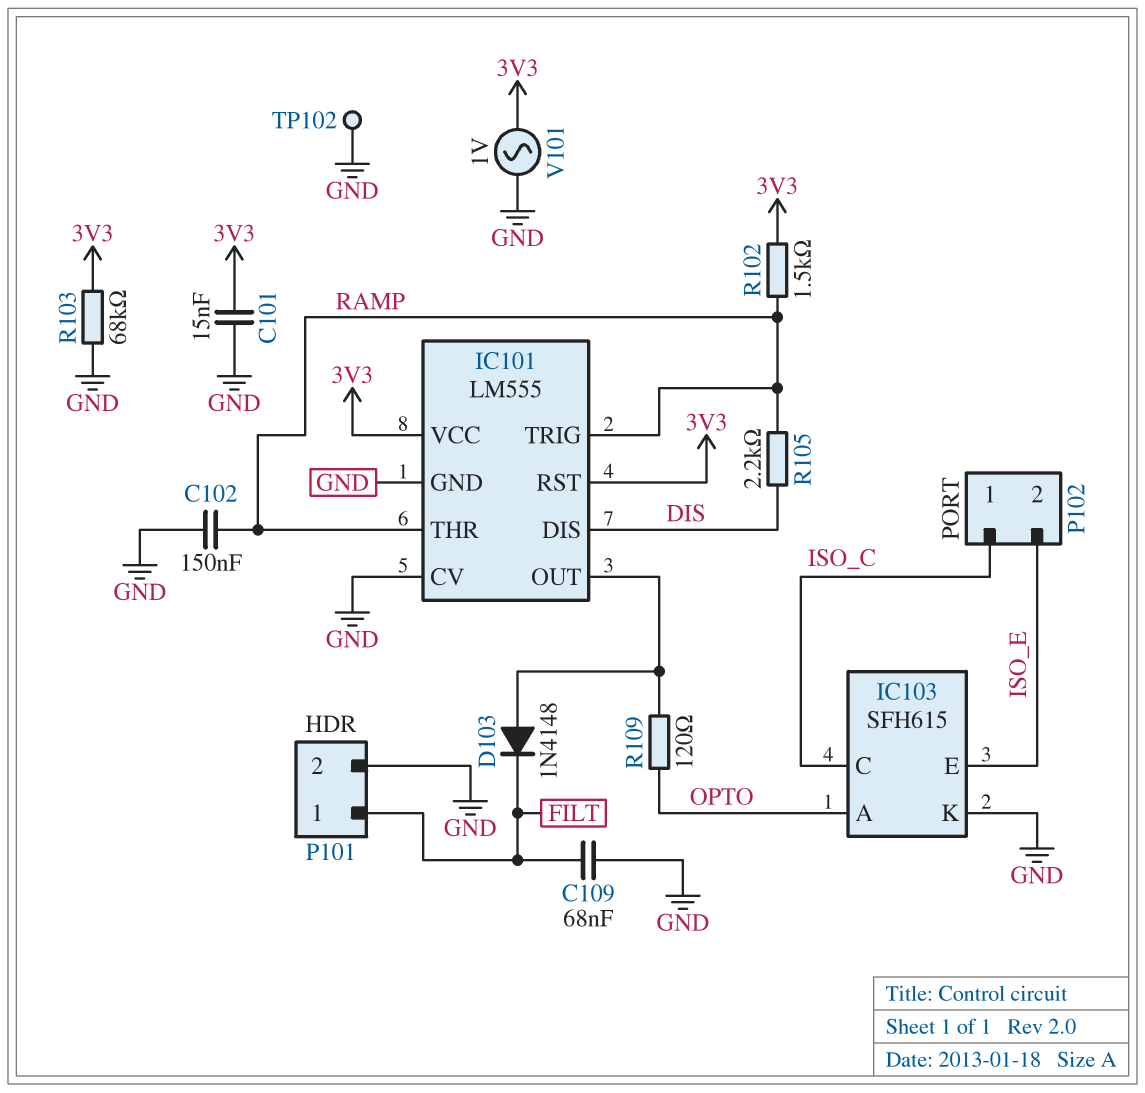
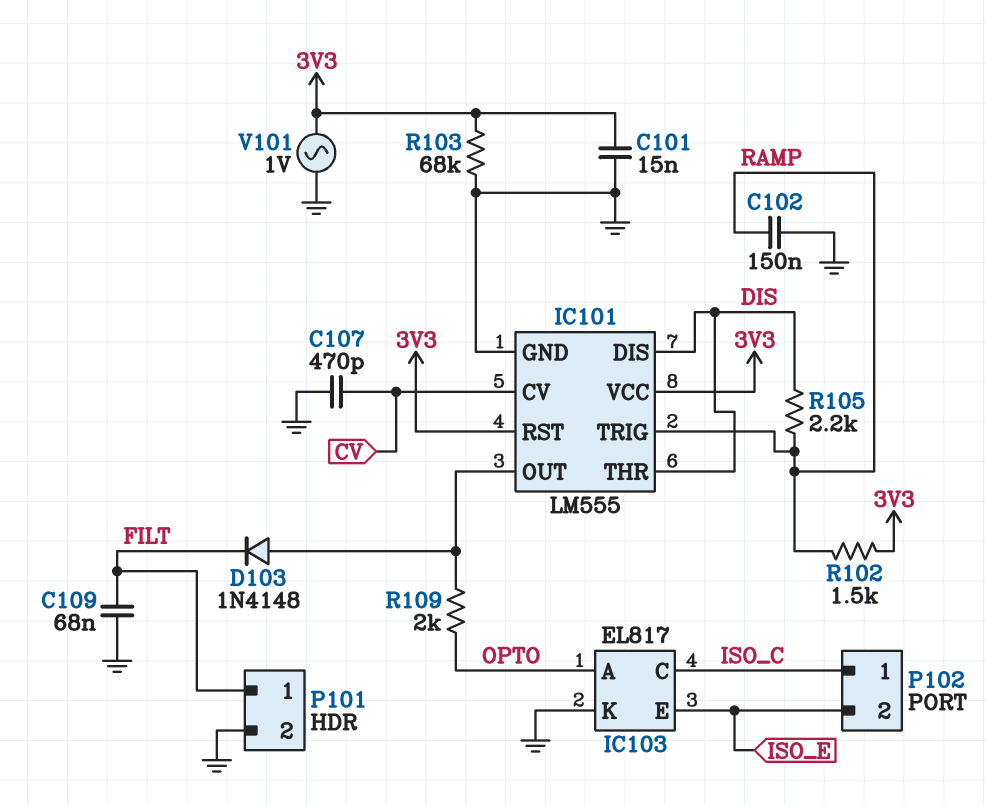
C107: none -> 470pF (CV, GND)
IC101 pin CV: GND -> CV
IC101 pin THR: RAMP -> DIS
IC103: SFH615 -> EL817
R109: 120 (IC101/OUT, OPTO) -> 2k (IC101/OUT, OPTO)
TP102: test point (GND) -> none

